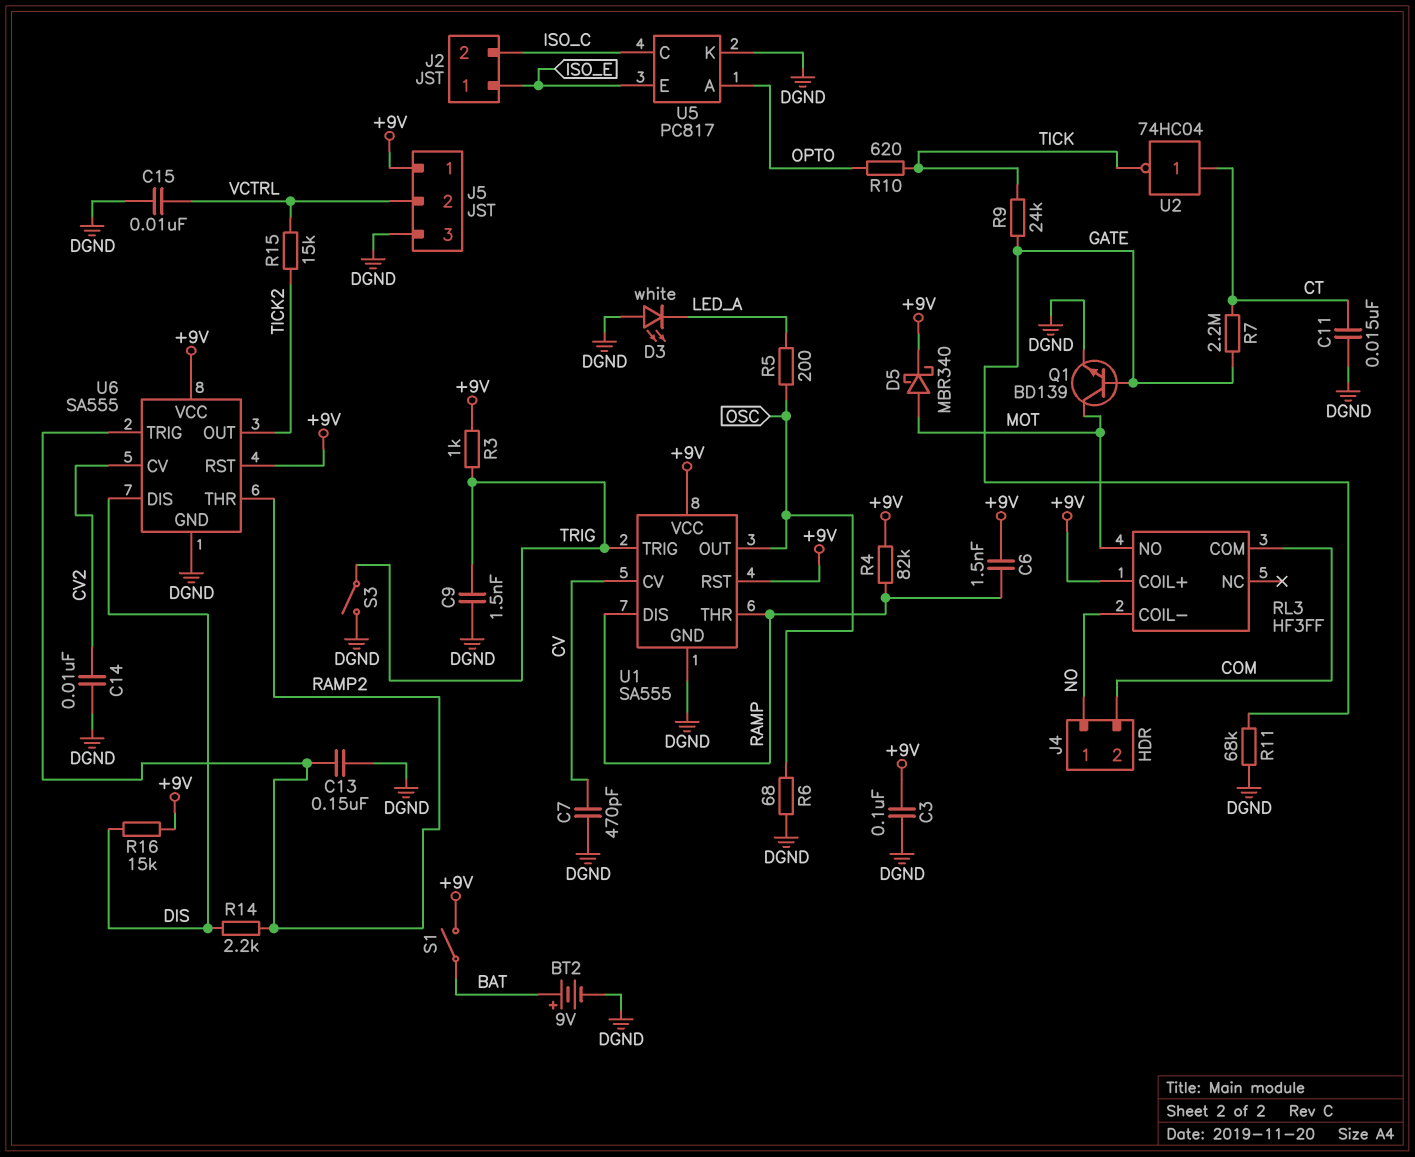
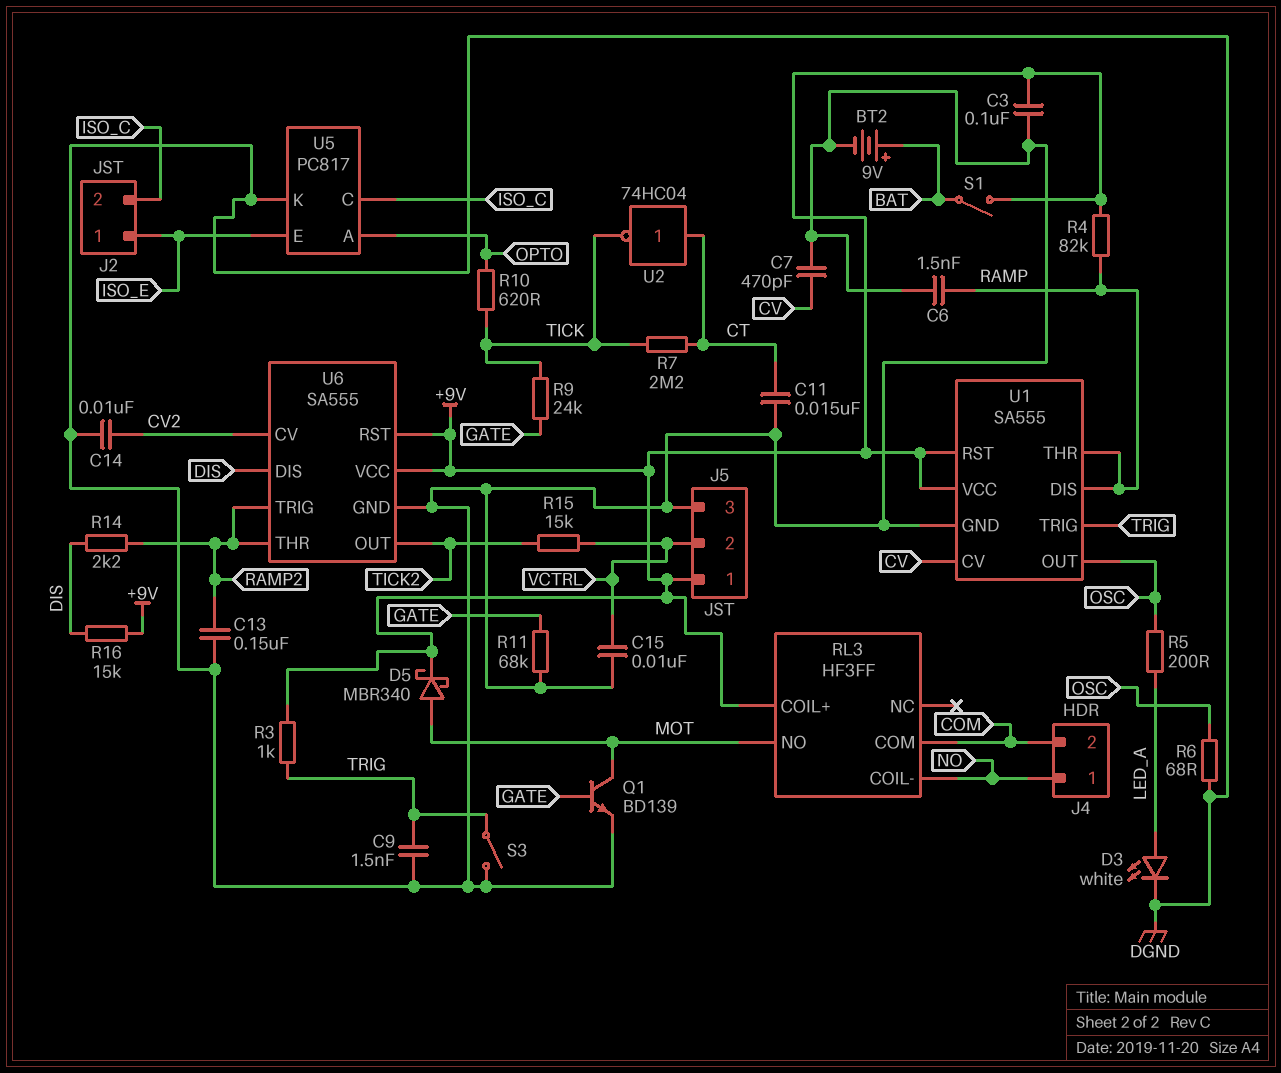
C6: 1.5nF (+9V, RAMP) -> 1.5nF (DGND, RAMP)
D3: LED white (A DGND, K LED_A) -> LED white (A LED_A, K DGND)
R7: 2.2M (CT, GATE) -> 2.2M (CT, TICK)

